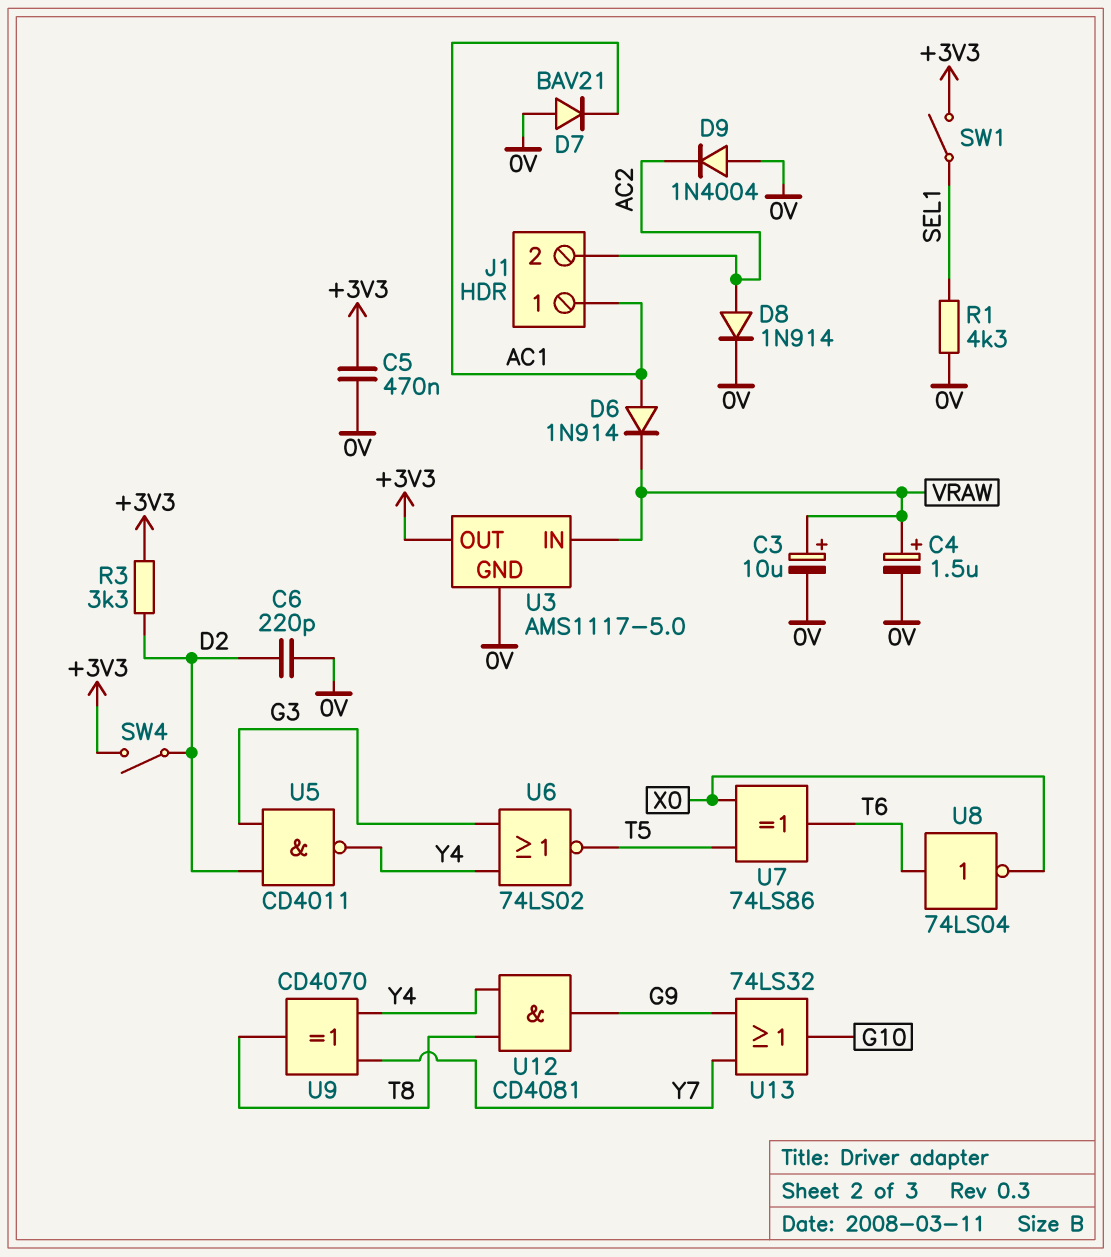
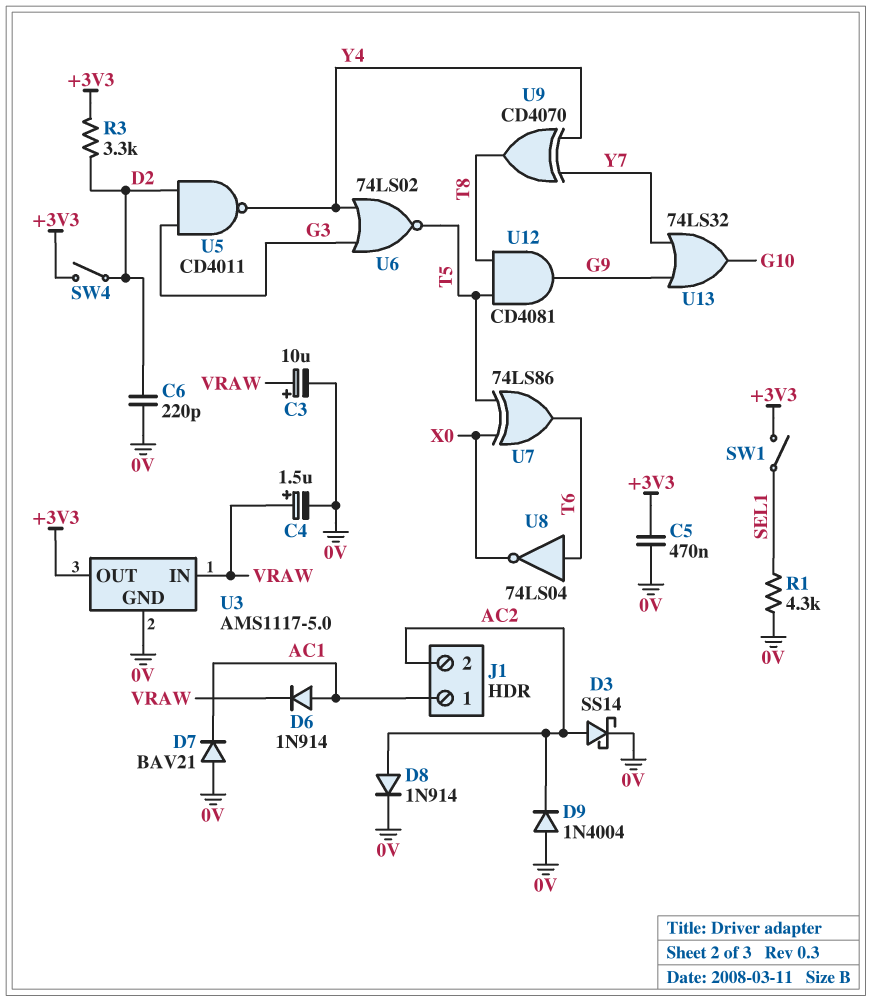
D3: none -> schottky SS14 (A AC2, K 0V)
U12: AND CD4081 (in T8, in Y4, out G9) -> AND CD4081 (in T5, in T8, out G9)

